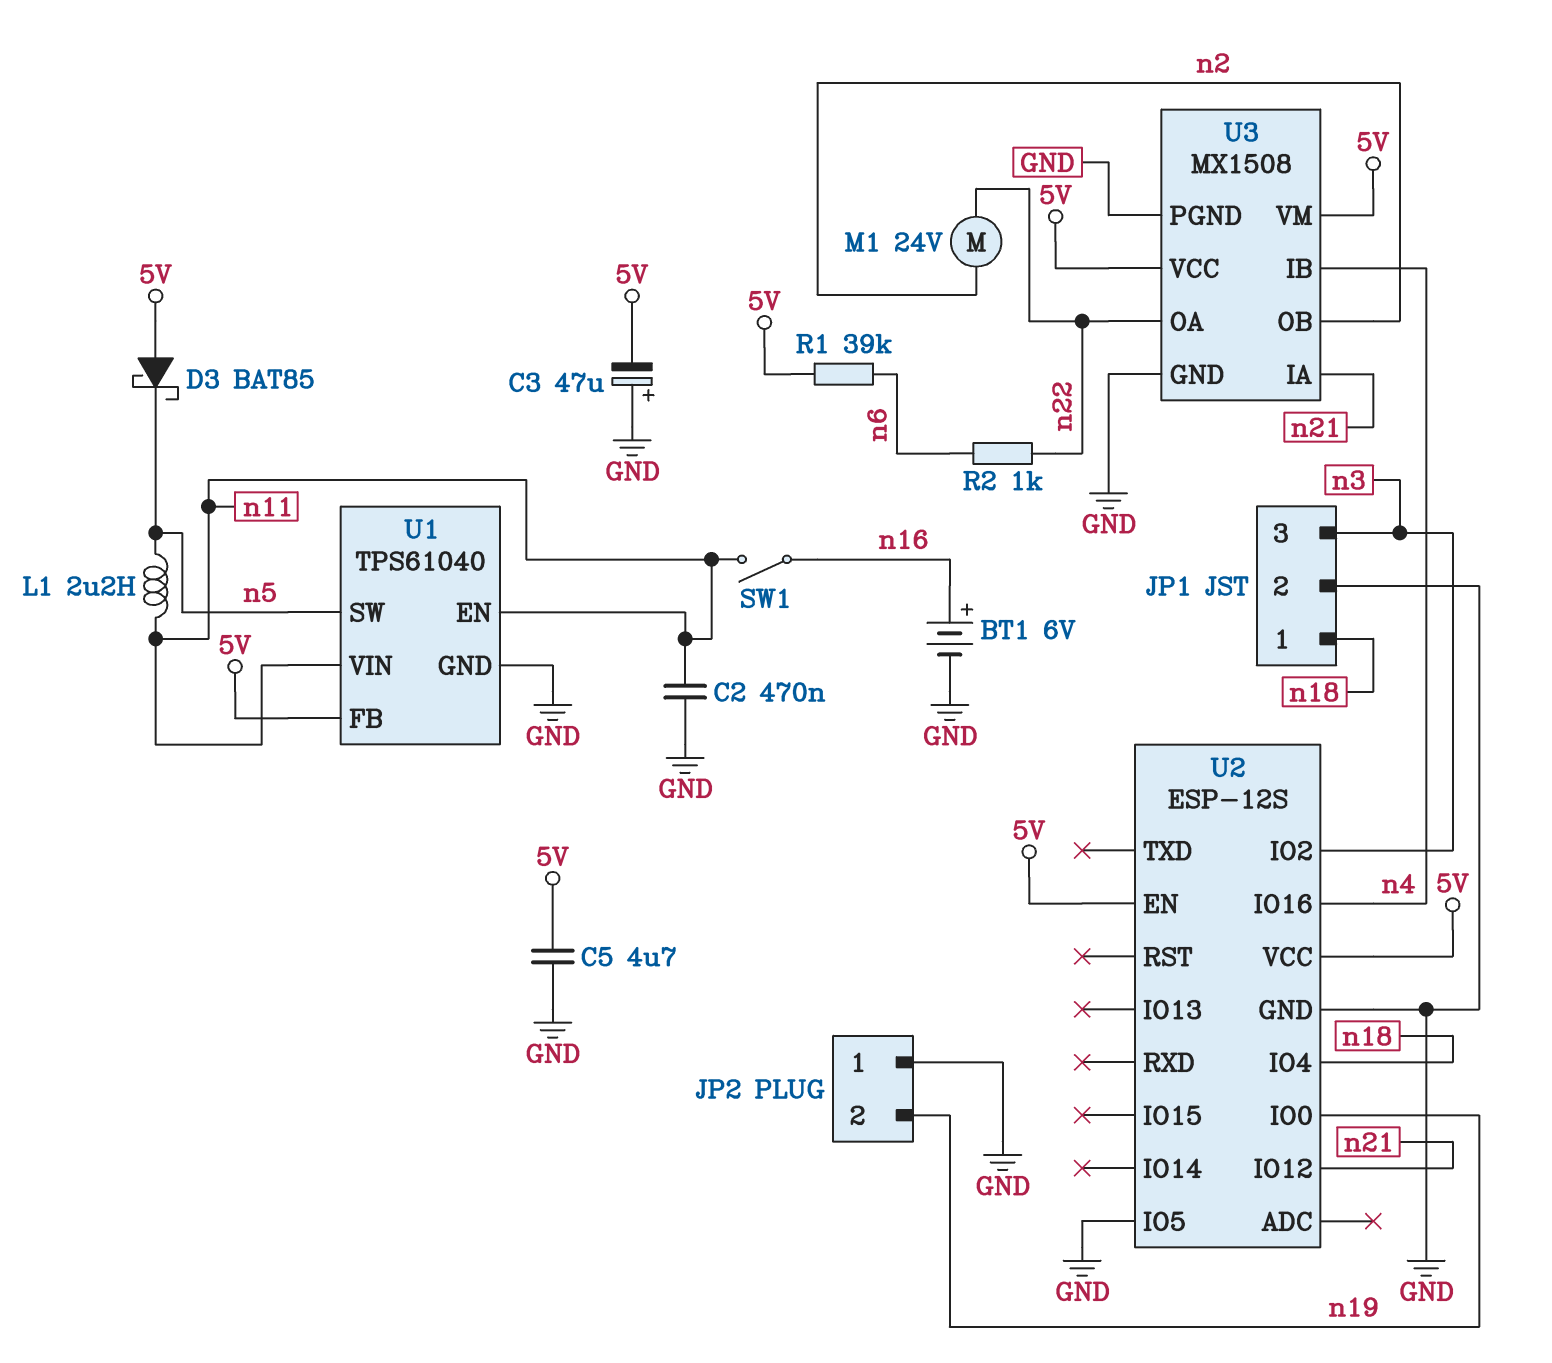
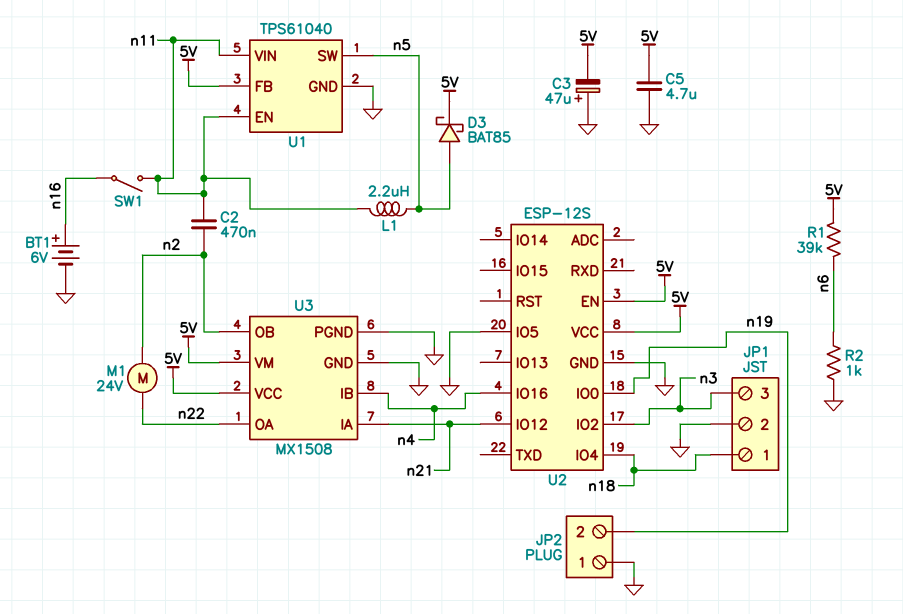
C2: 470nF (GND, n11) -> 470nF (n2, n11)
D3: schottky BAT85 (A 5V, K n5) -> schottky BAT85 (A n5, K 5V)
R2: 1k (n6, n22) -> 1k (GND, n6)

